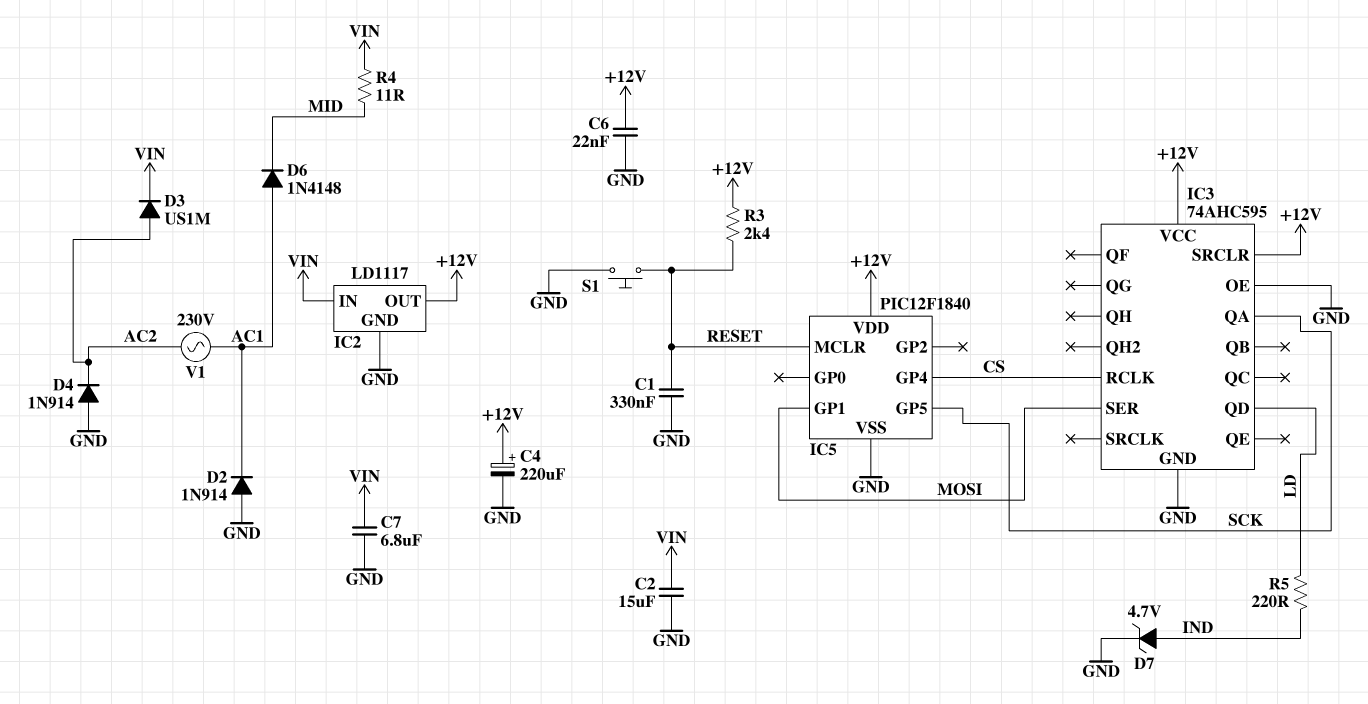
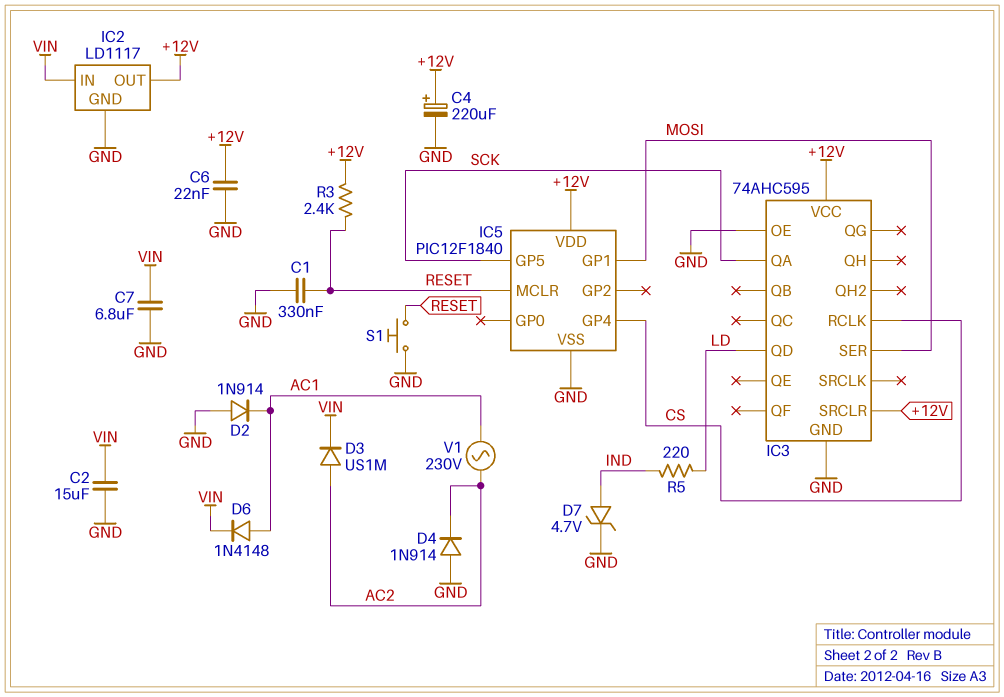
D6: diode 1N4148 (A AC1, K MID) -> diode 1N4148 (A AC1, K VIN)
R4: 11 (MID, VIN) -> none

